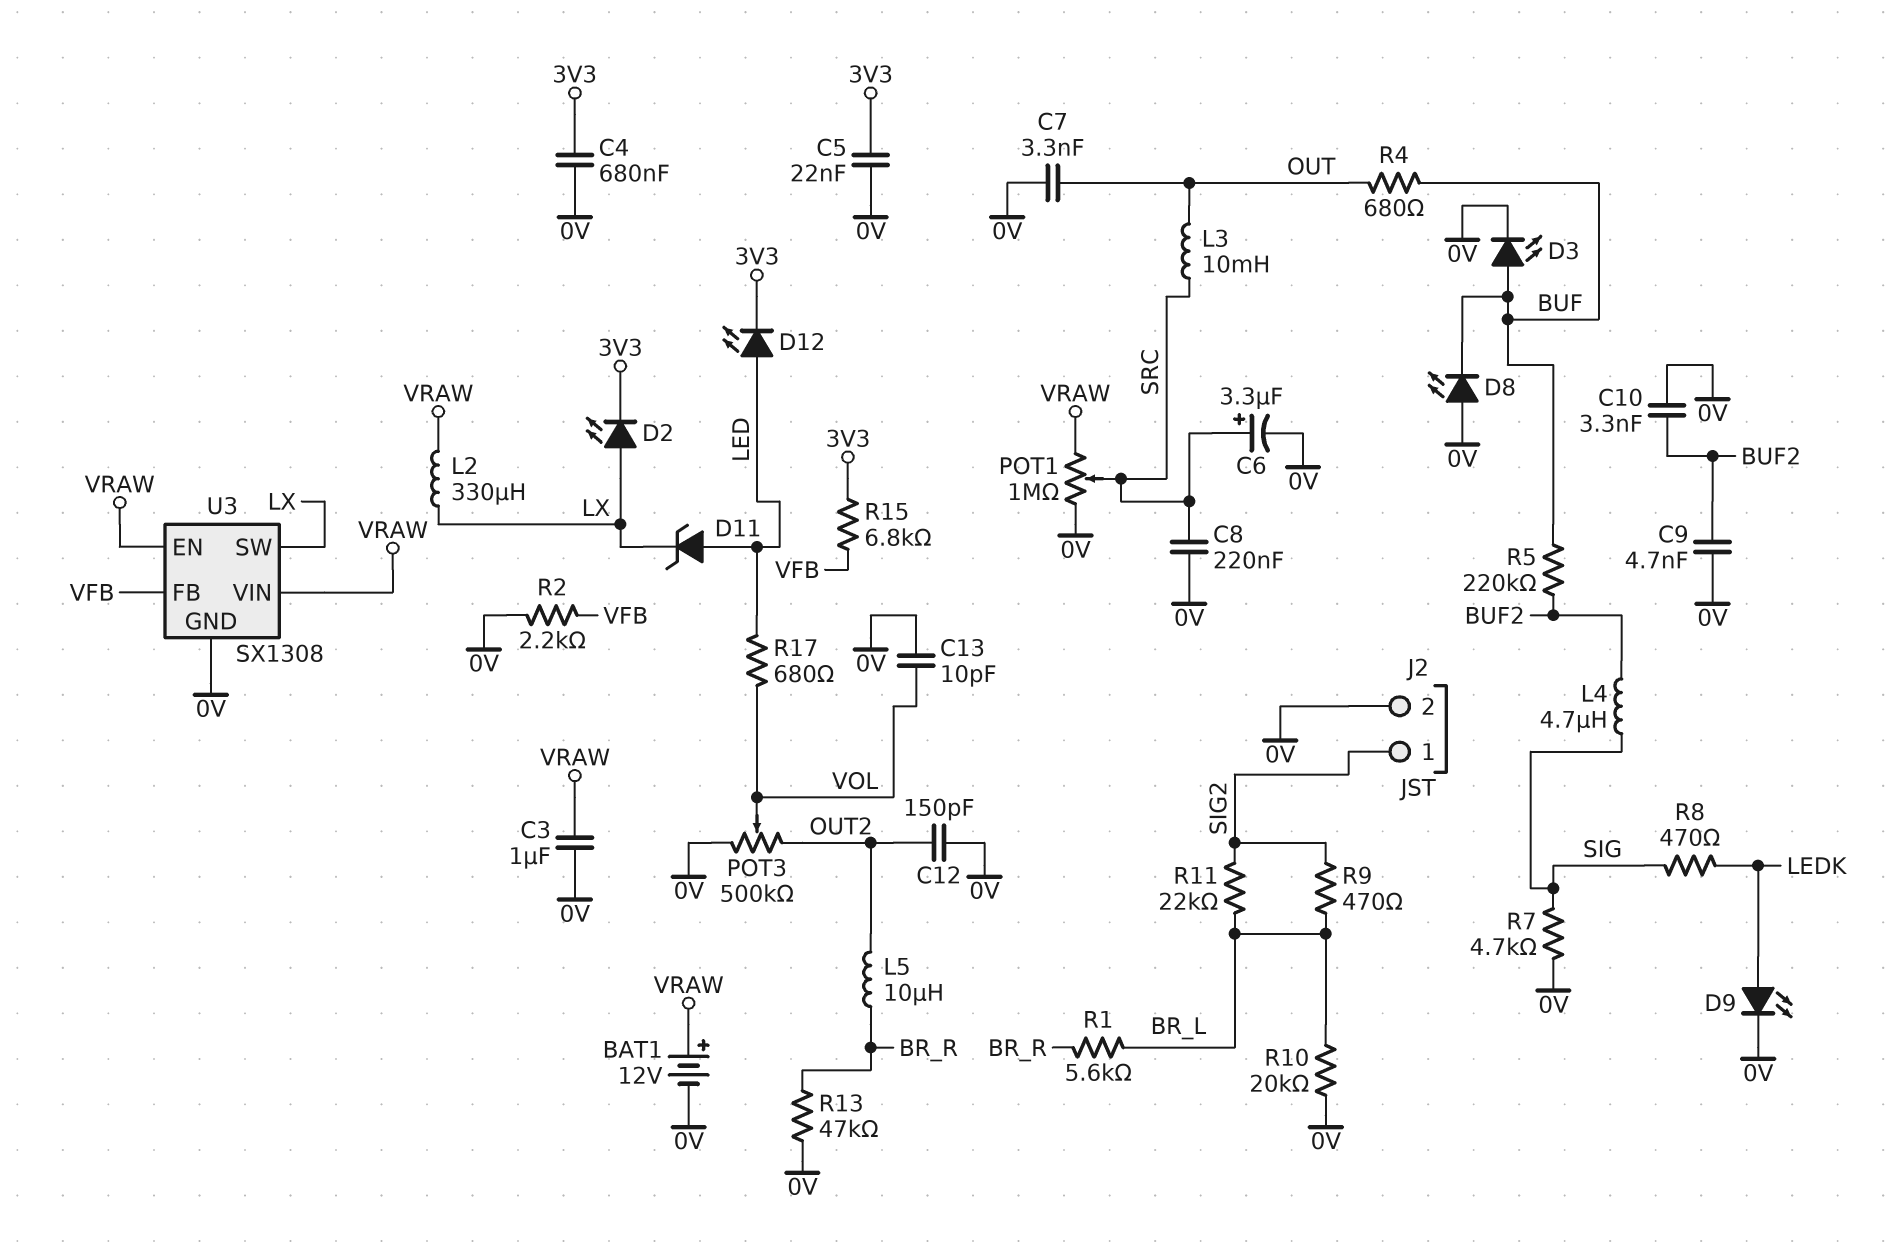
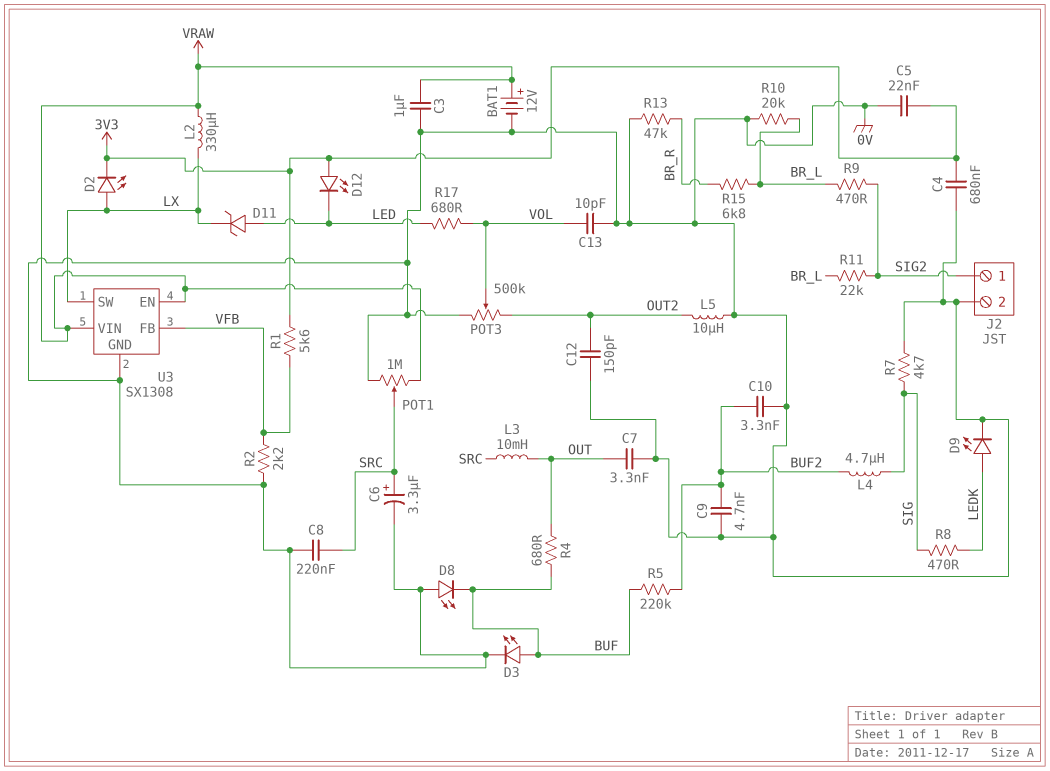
D12: LED (A LED, K 3V3) -> LED (A 3V3, K LED)
L5: 10uH (BR_R, OUT2) -> 10uH (0V, OUT2)
R1: 5.6k (BR_L, BR_R) -> 5.6k (3V3, VFB)
R15: 6.8k (3V3, VFB) -> 6.8k (BR_L, BR_R)

